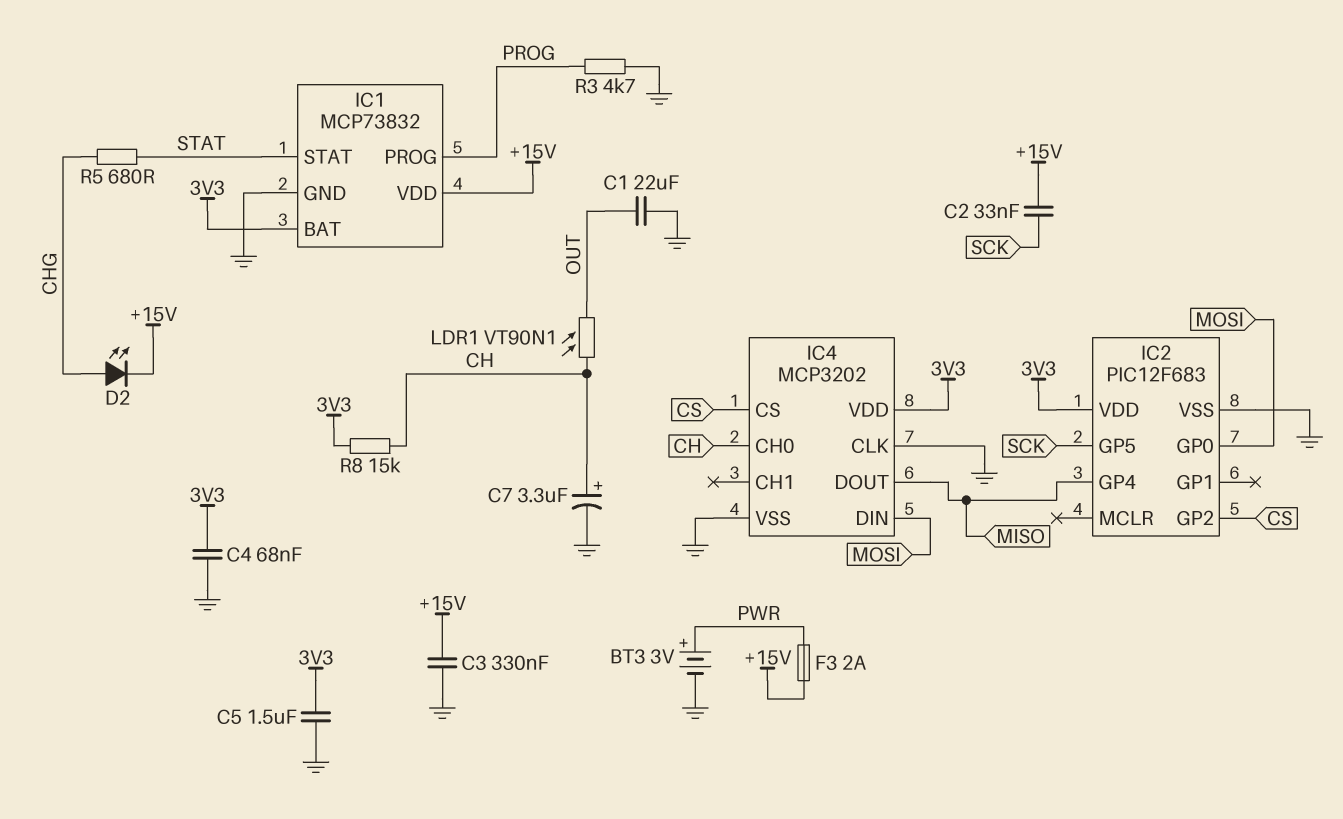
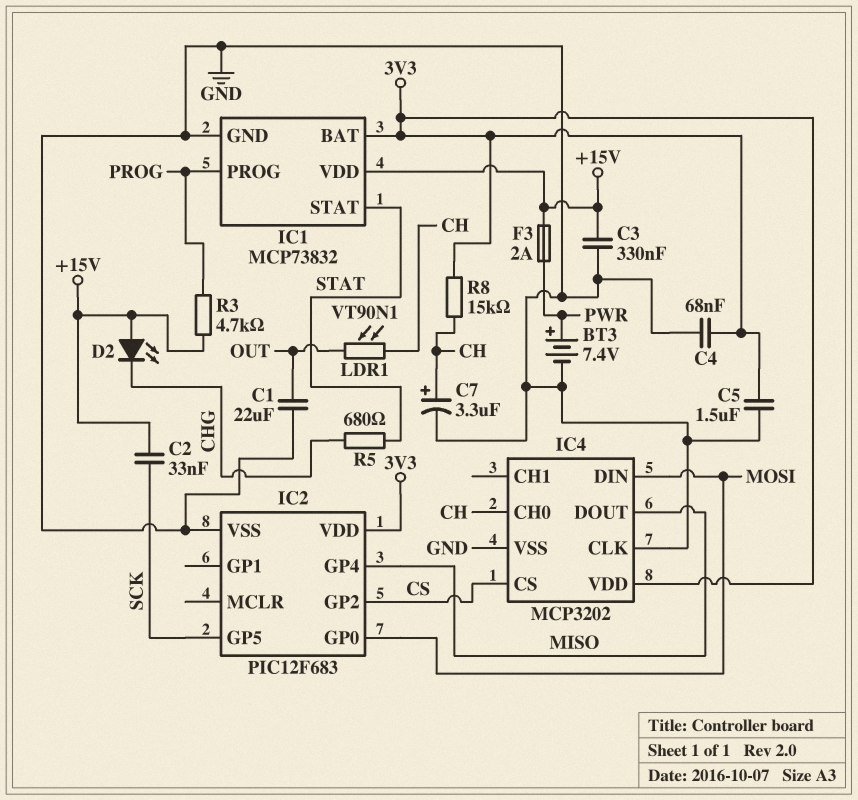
BT3: 3V (plus PWR, minus GND) -> 7.4V (plus PWR, minus GND)
D2: LED (A CHG, K +15V) -> LED (A +15V, K CHG)
R3: 4.7k (GND, PROG) -> 4.7k (+15V, PROG)

